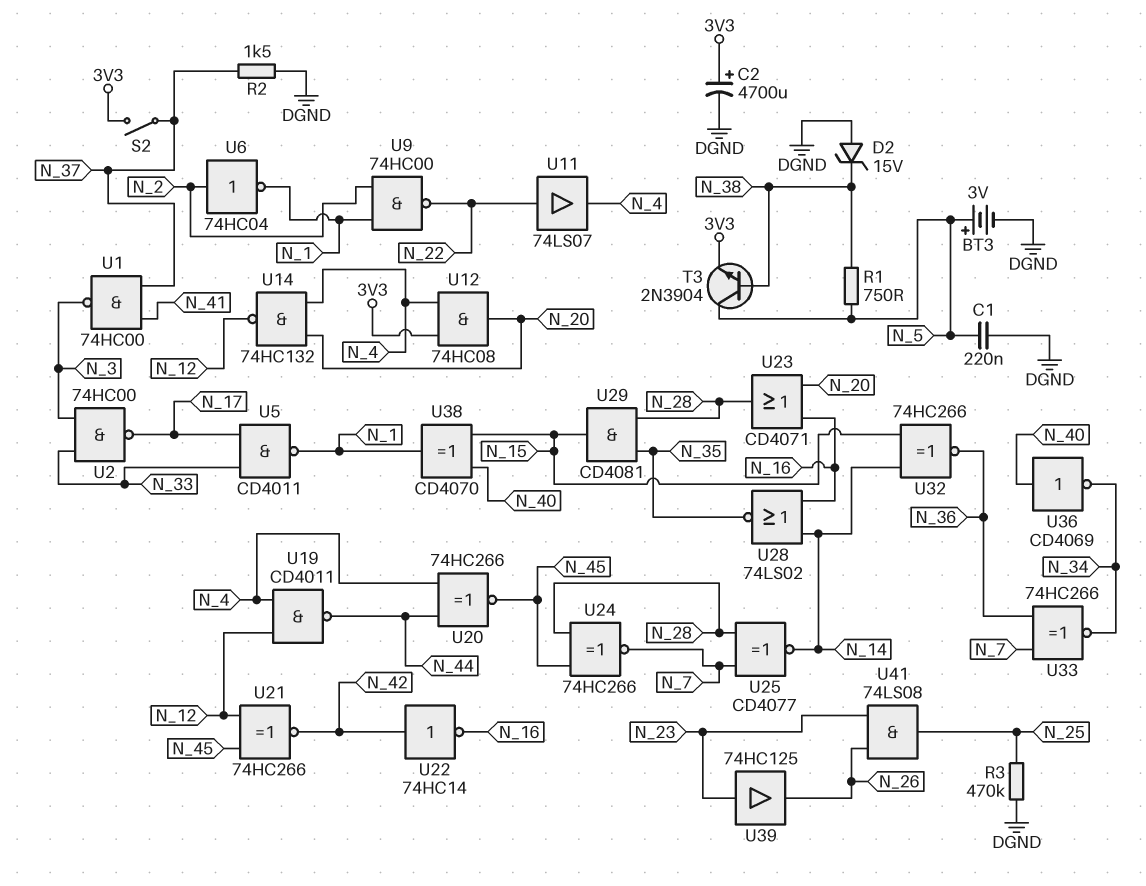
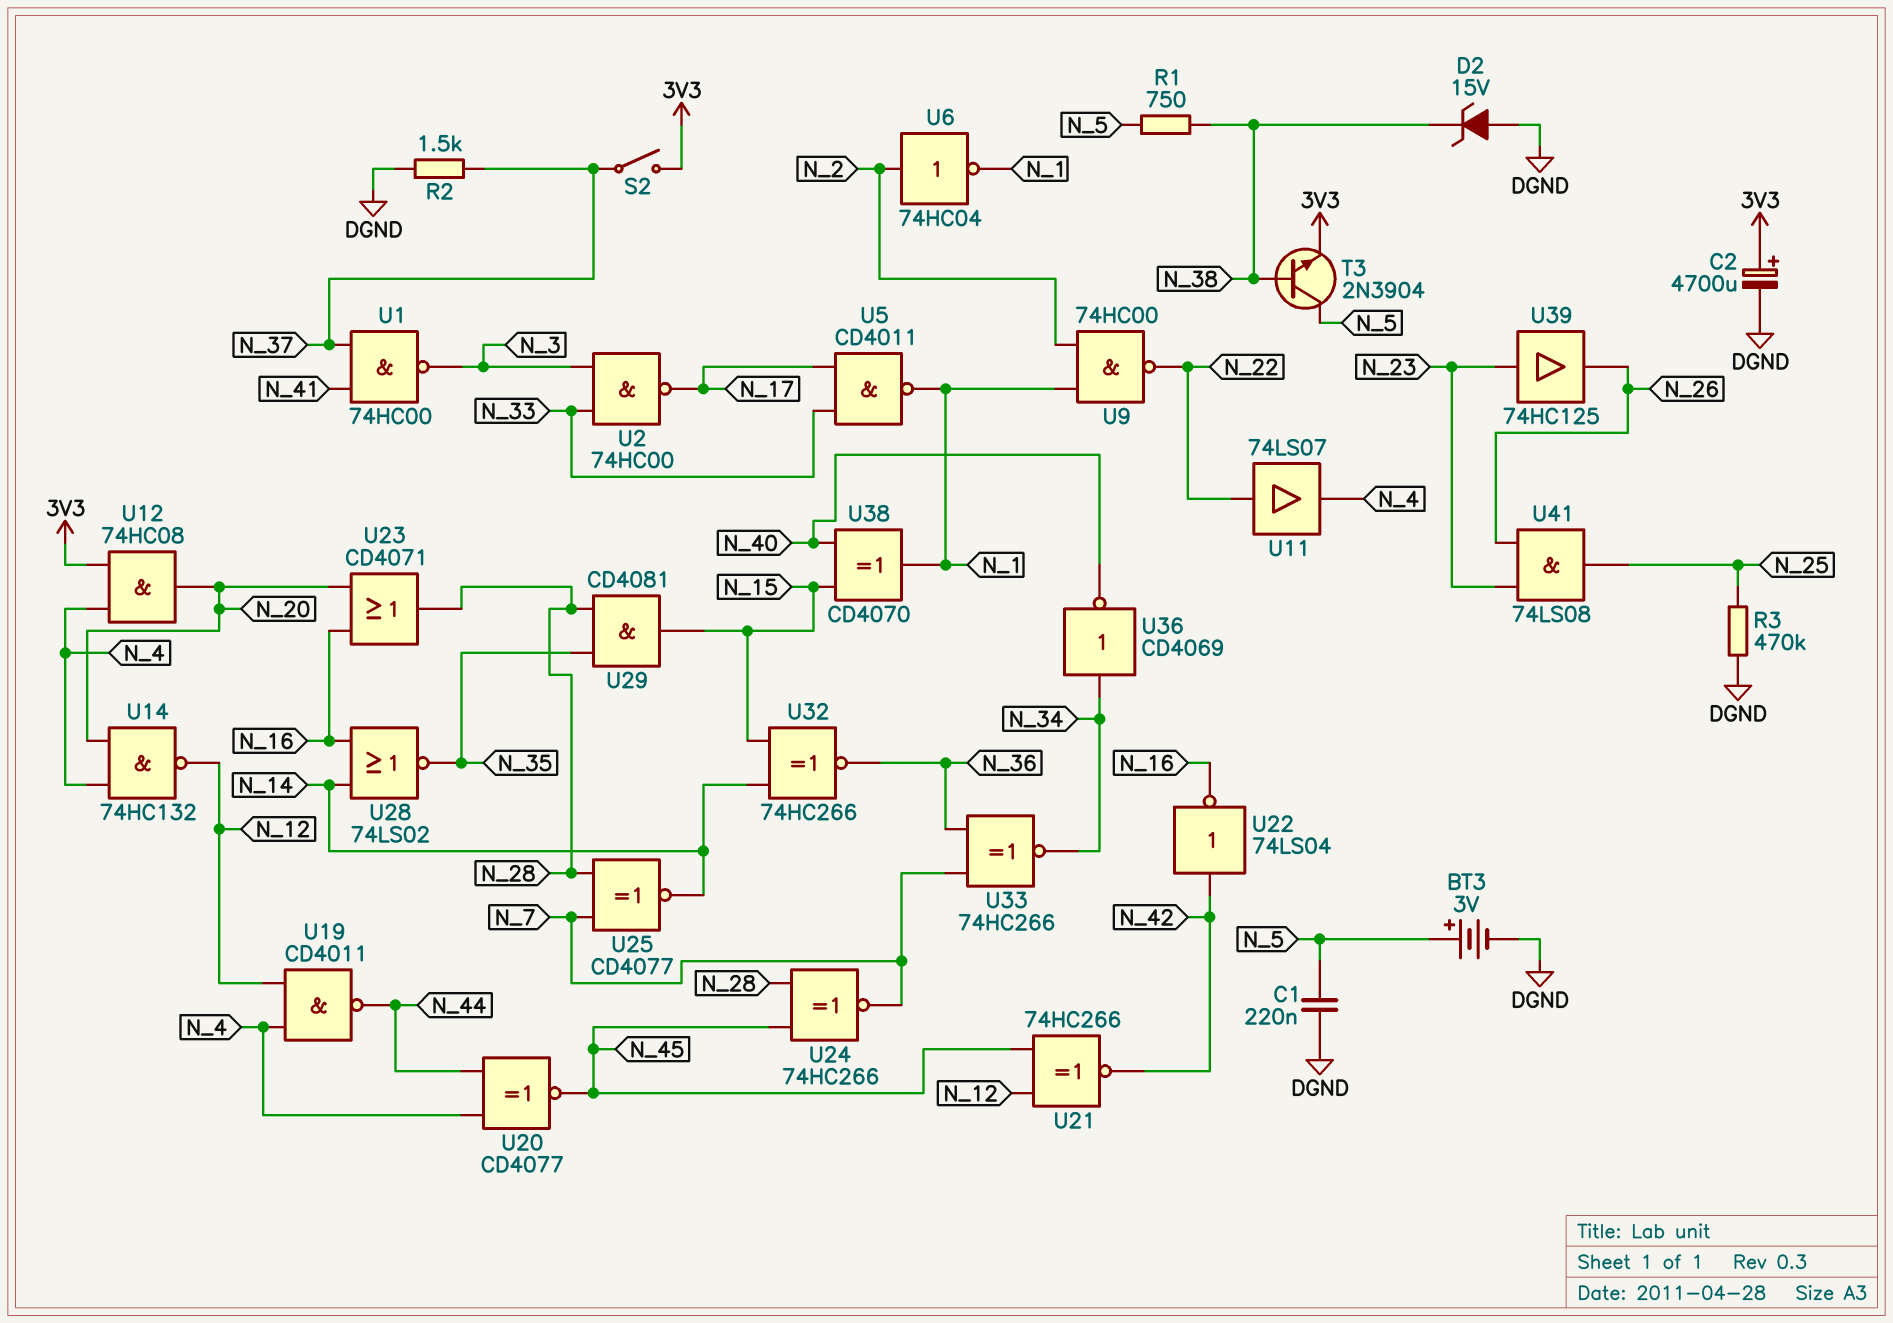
U20: XNOR 74HC266 (in N_4, in N_44, out N_45) -> XNOR CD4077 (in N_4, in N_44, out N_45)
U22: NOT 74HC14 (in N_42, out N_16) -> NOT 74LS04 (in N_42, out N_16)
U36: NOT CD4069 (in N_40, out N_34) -> NOT CD4069 (in N_34, out N_40)

